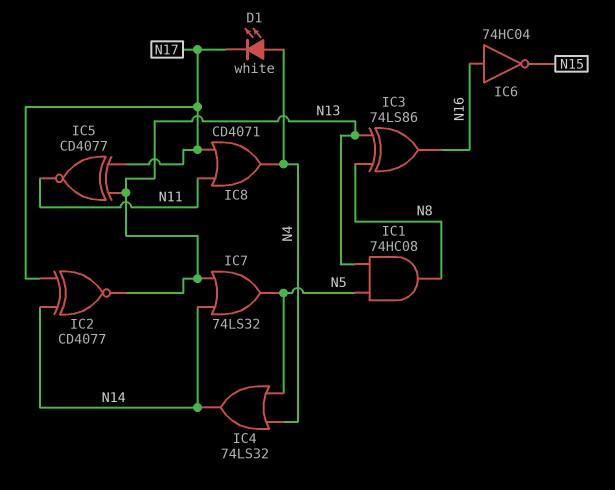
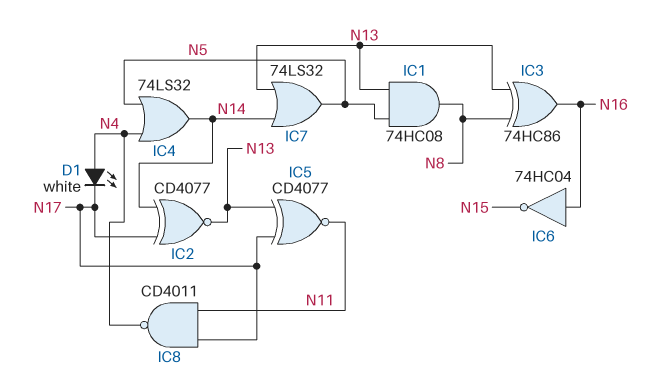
IC3: XOR 74LS86 (in N8, in N13, out N16) -> XOR 74HC86 (in N8, in N13, out N16)
IC8: OR CD4071 (in N11, in N17, out N4) -> NAND CD4011 (in N11, in N17, out N4)

